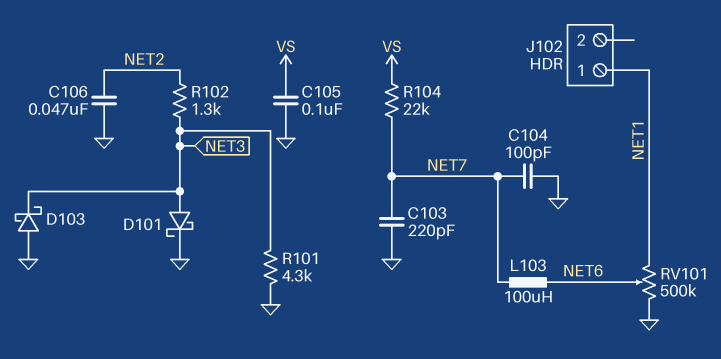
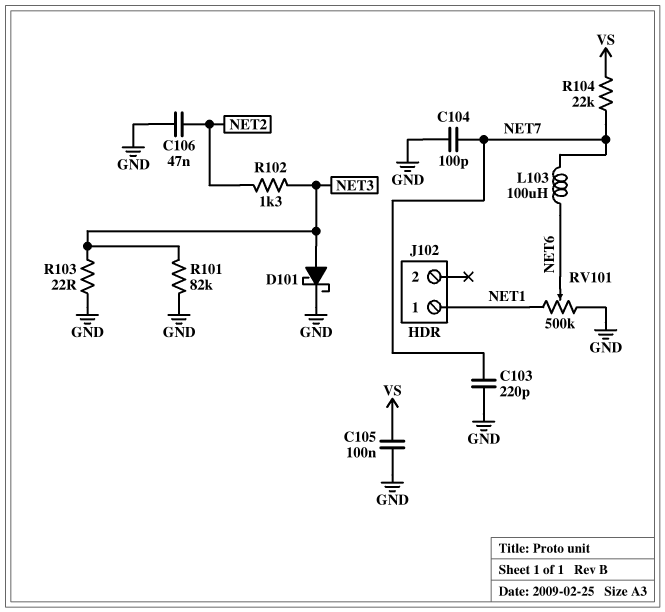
D103: schottky (A GND, K NET3) -> none
R101: 4.3k (GND, NET3) -> 82k (GND, NET3)
R103: none -> 22 (GND, NET3)

